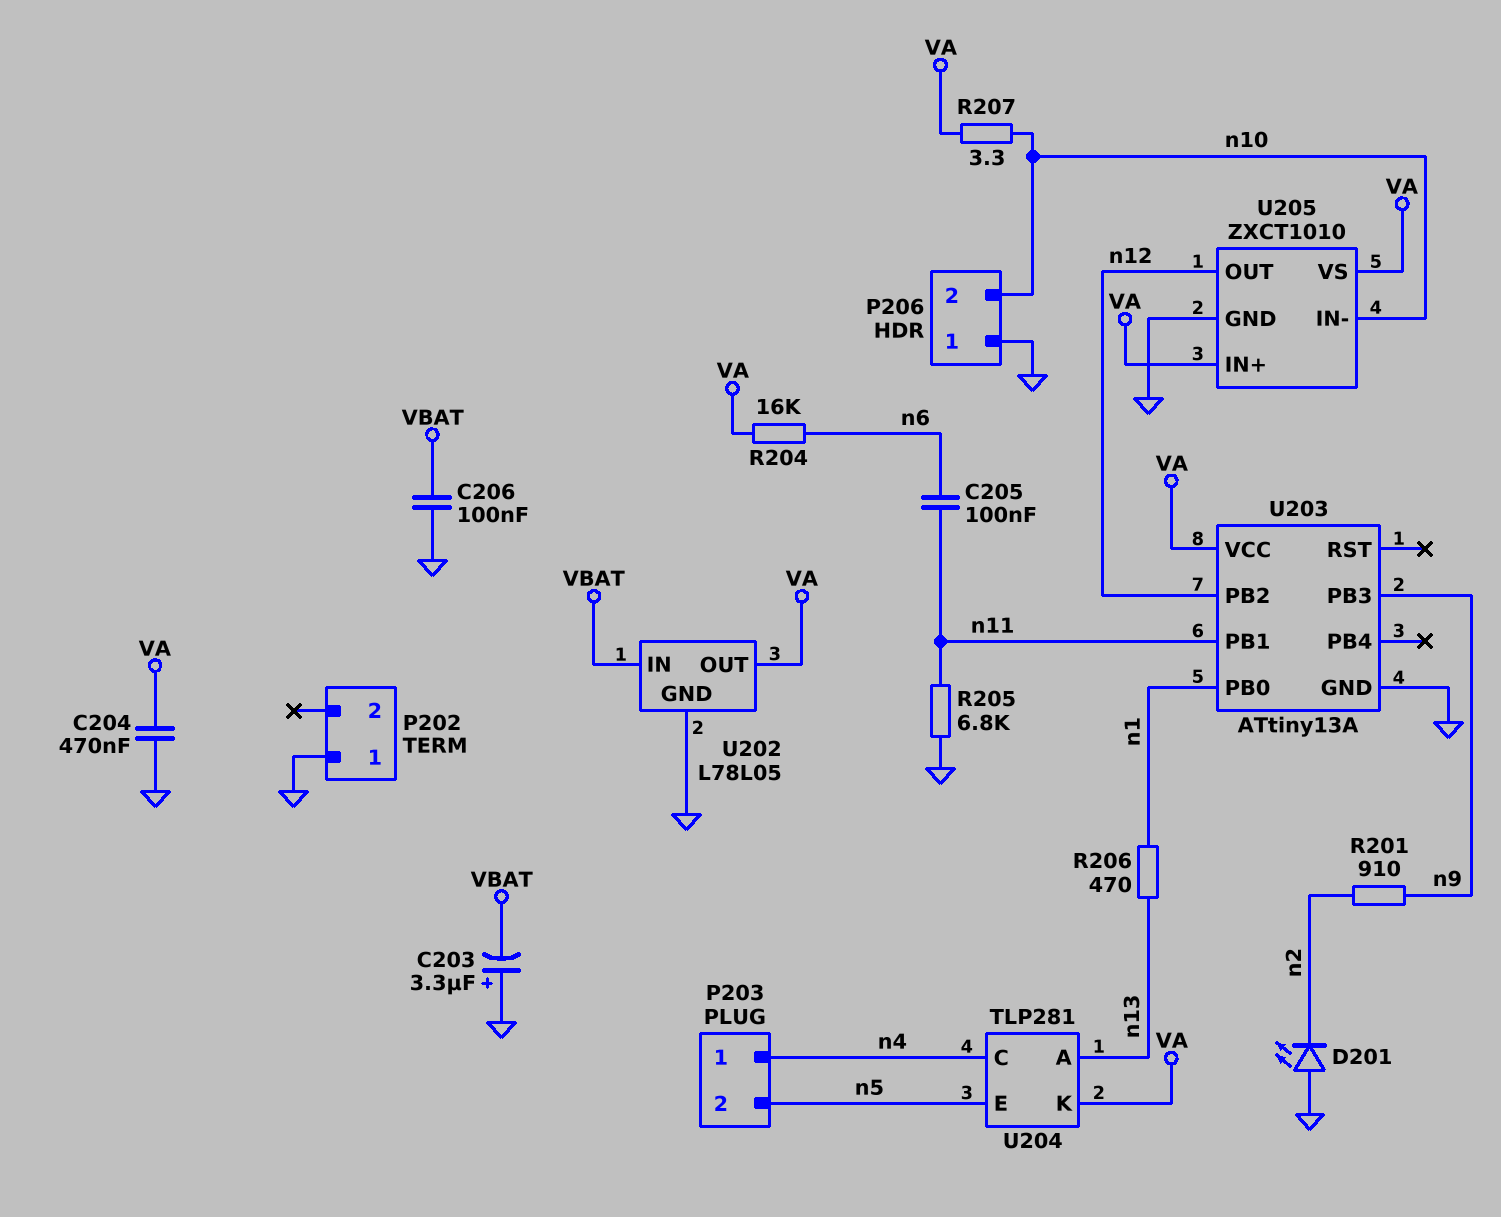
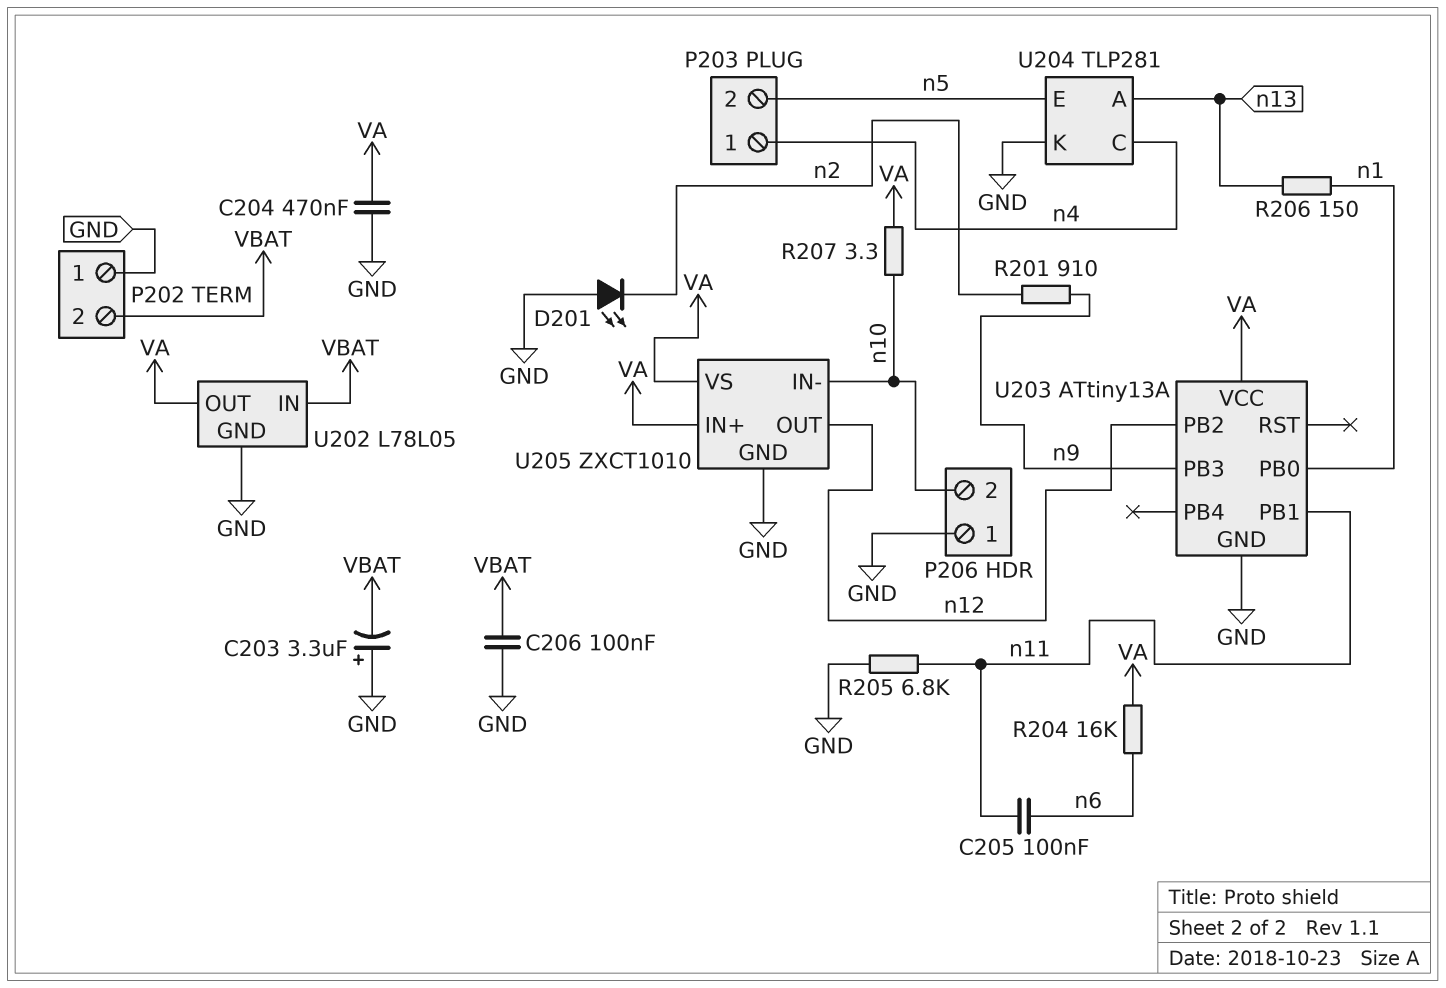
P202 pin 2: none -> VBAT
R206: 470 (n1, n13) -> 150 (n1, n13)
U204 pin K: VA -> GND

